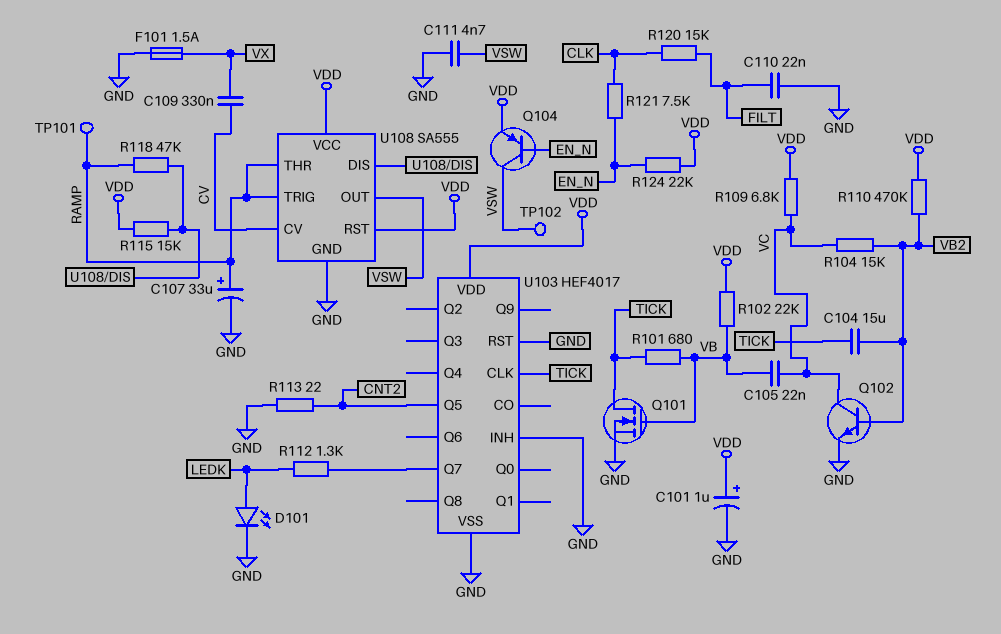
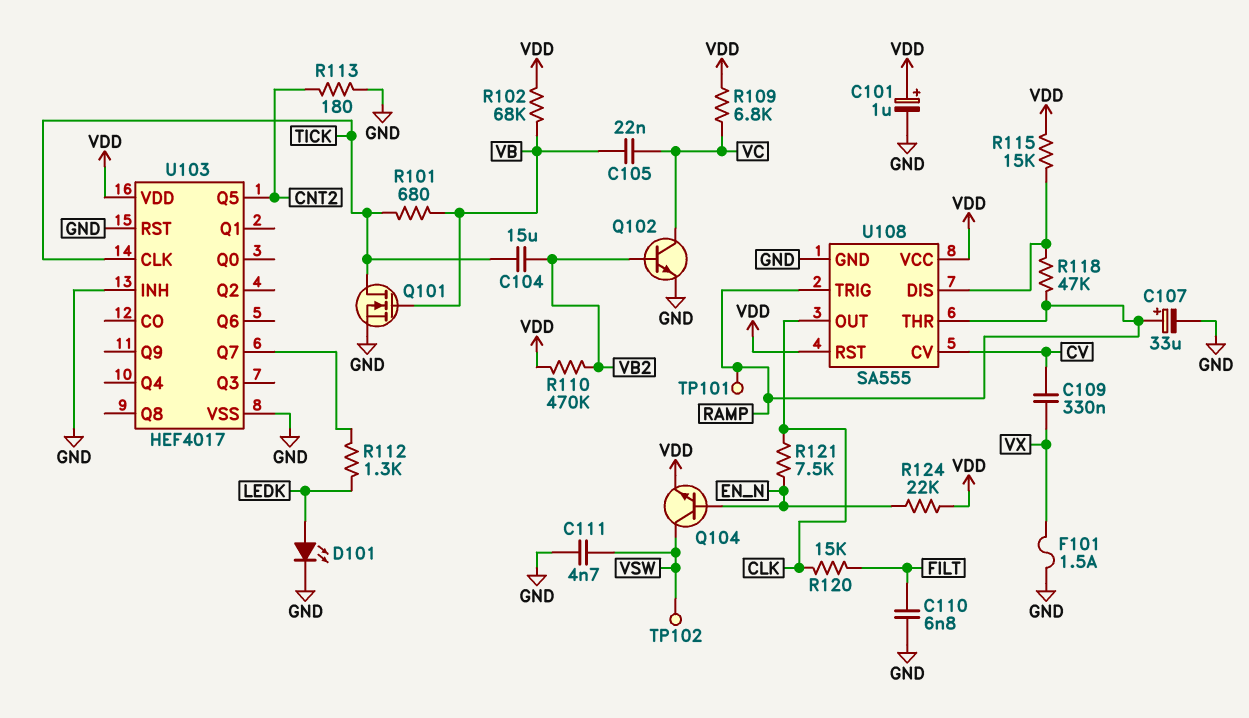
C110: 22nF (FILT, GND) -> 6.8nF (FILT, GND)
Q104: PNP (B EN_N, C VSW, E VDD) -> NPN (B EN_N, C VSW, E VDD)
R102: 22k (VB, VDD) -> 68k (VB, VDD)
R104: 15k (VB2, VC) -> none
R113: 22 (CNT2, GND) -> 180 (CNT2, GND)
U108 pin OUT: VSW -> CLK

